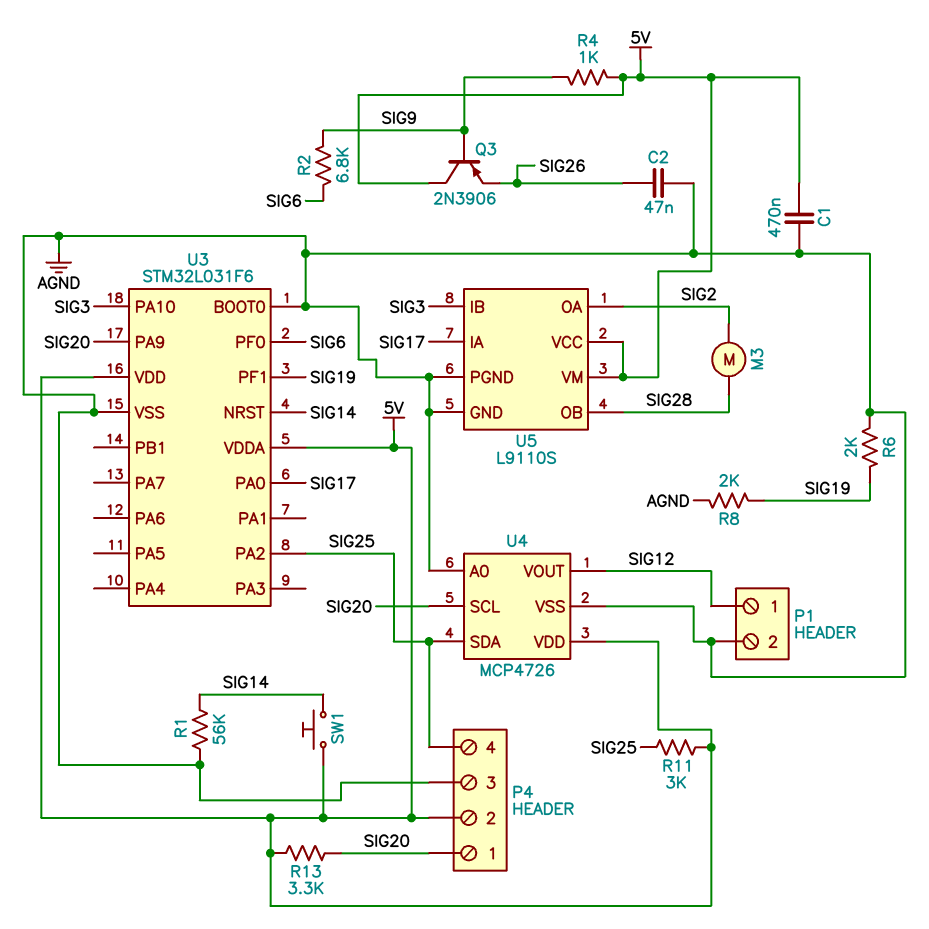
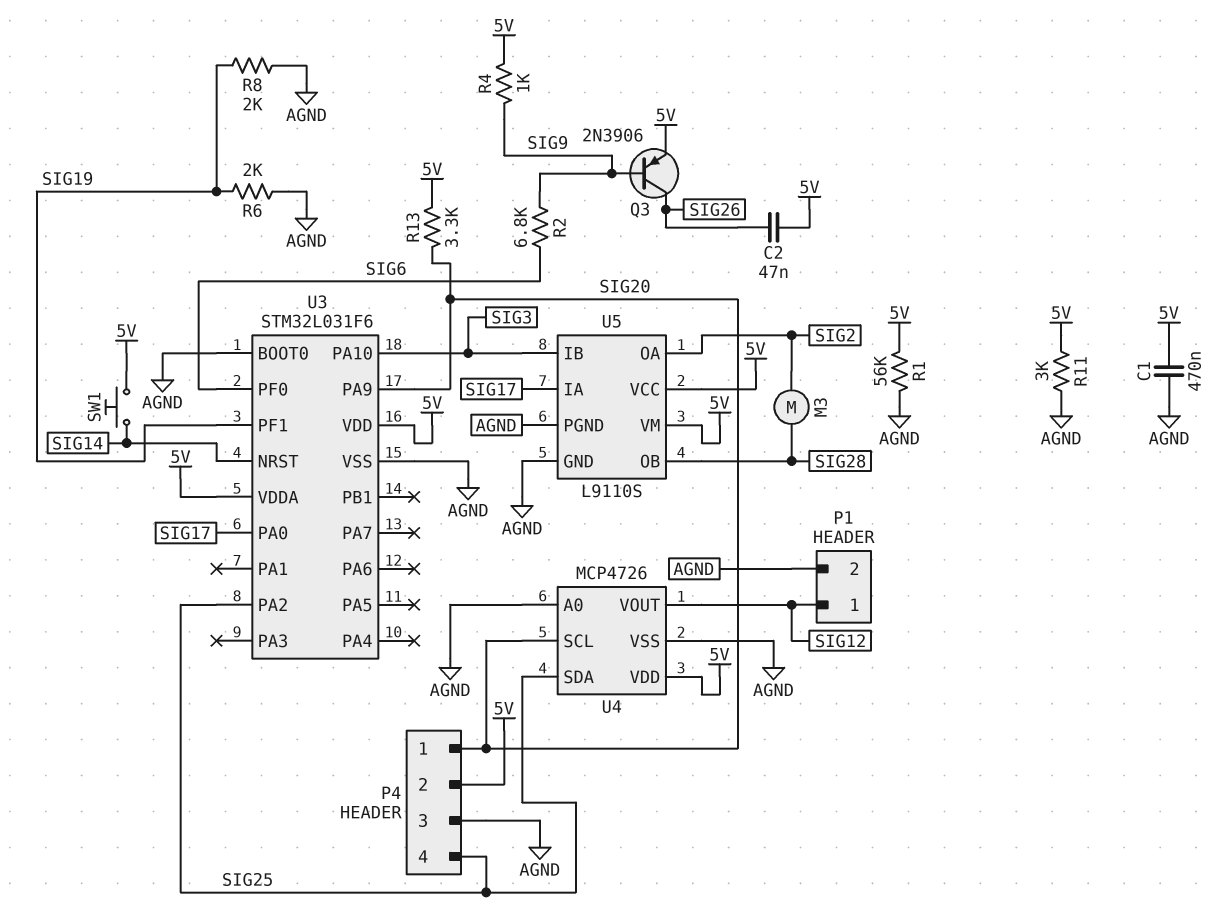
C2: 47nF (AGND, SIG26) -> 47nF (5V, SIG26)
Q3: PNP 2N3906 (B SIG9, C 5V, E SIG26) -> PNP 2N3906 (B SIG9, C SIG26, E 5V)
R1: 56k (AGND, SIG14) -> 56k (5V, AGND)
R11: 3k (5V, SIG25) -> 3k (5V, AGND)

